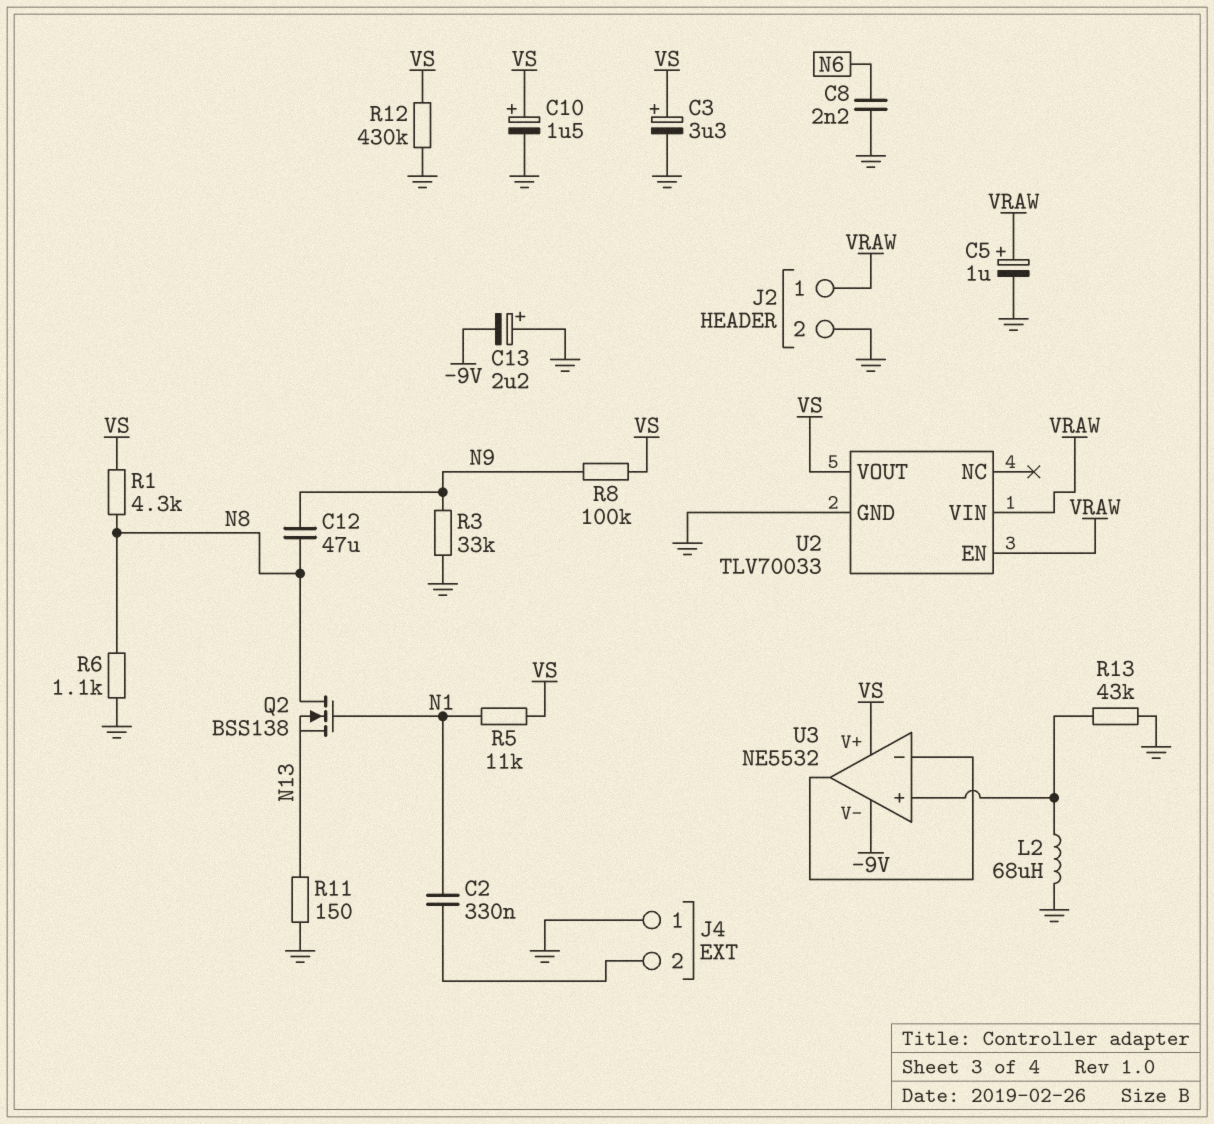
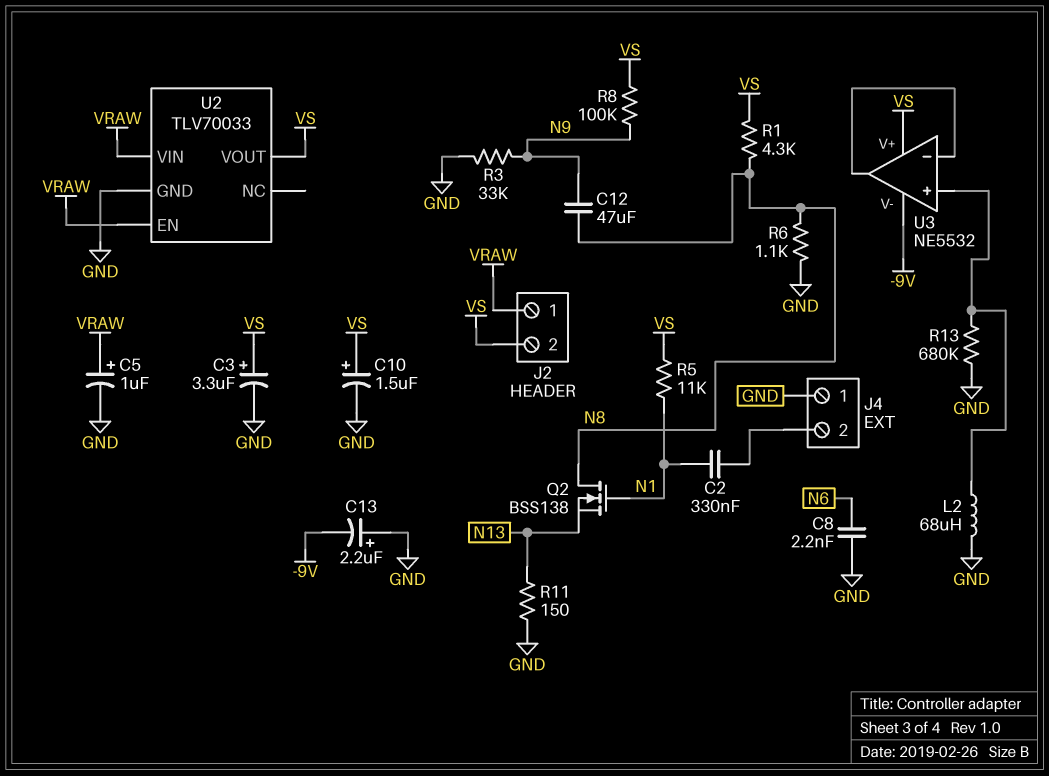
J2 pin 2: GND -> VS
R12: 430k (GND, VS) -> none
R13: 43k (GND, U3/in+) -> 680k (GND, U3/in+)

